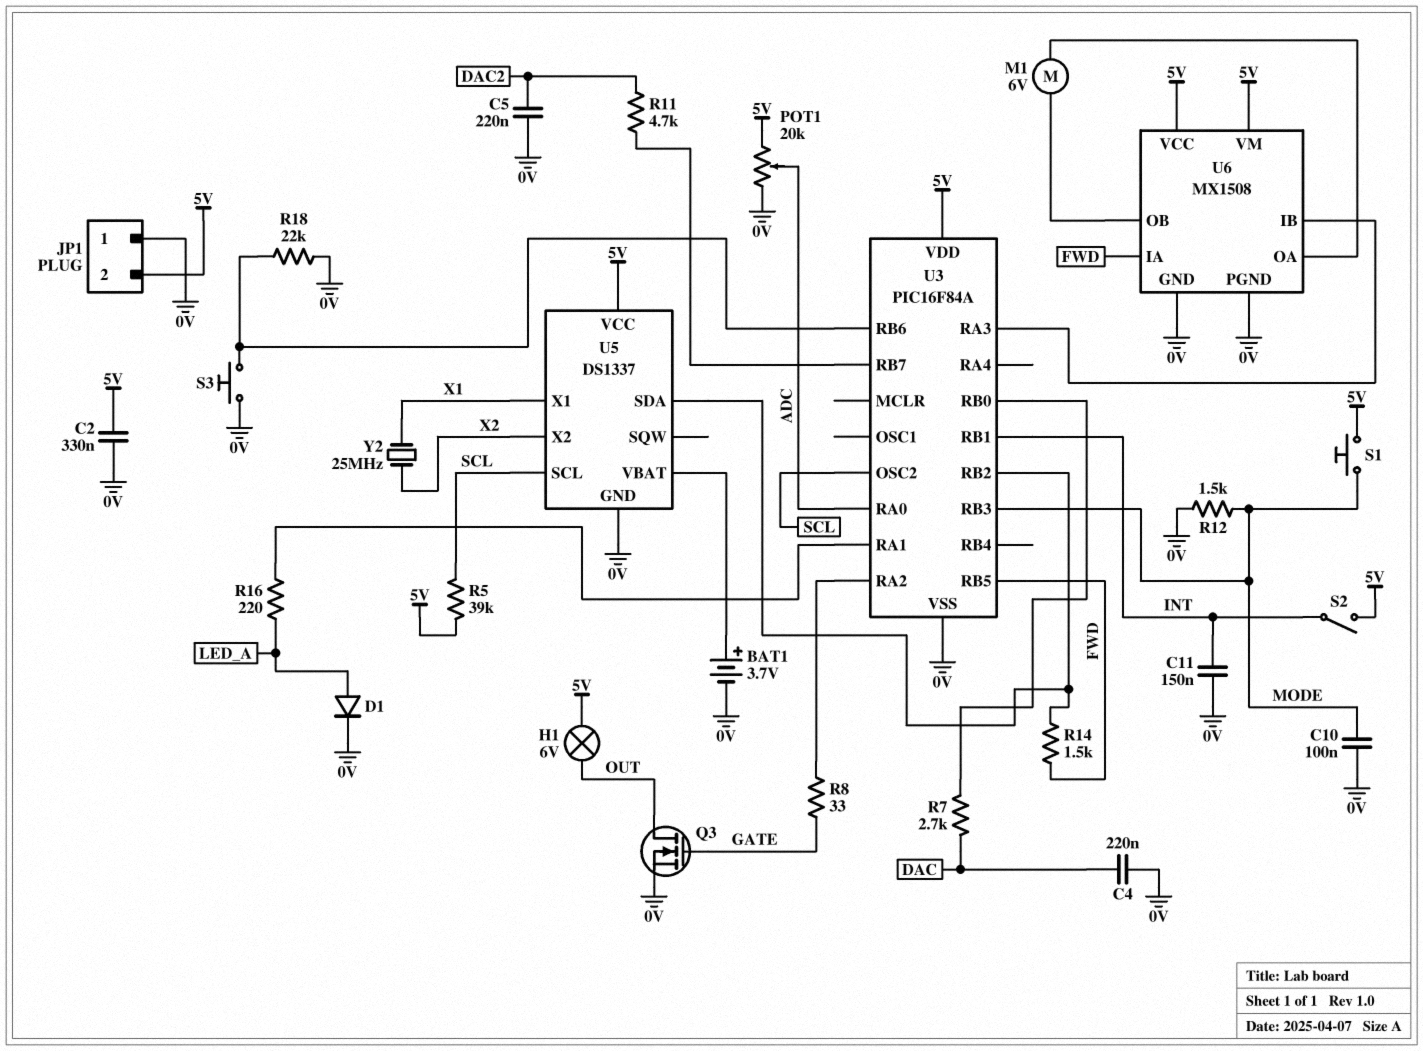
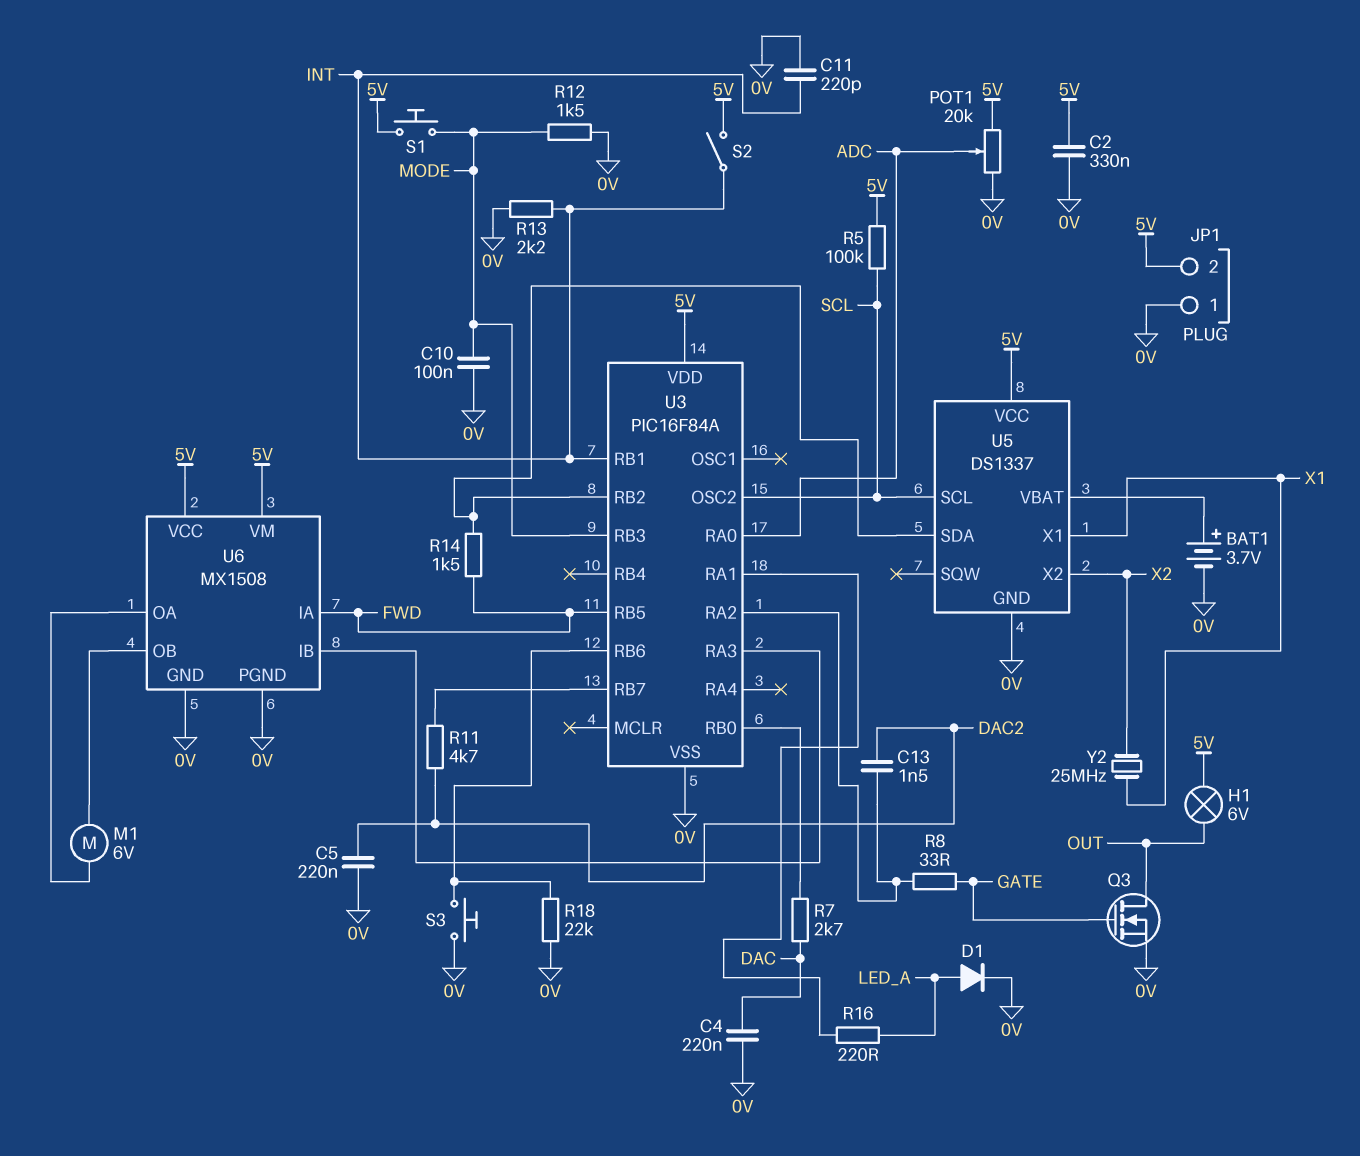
C11: 150nF (0V, INT) -> 220pF (0V, INT)
C13: none -> 1.5nF (DAC2, U3/RA2)
R5: 39k (5V, SCL) -> 100k (5V, SCL)
R13: none -> 2.2k (0V, INT)

